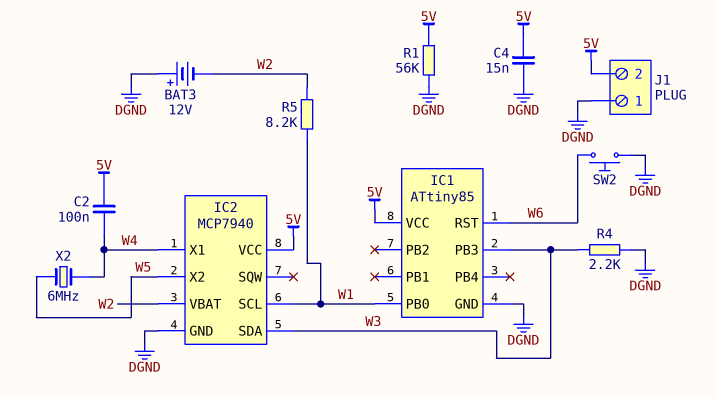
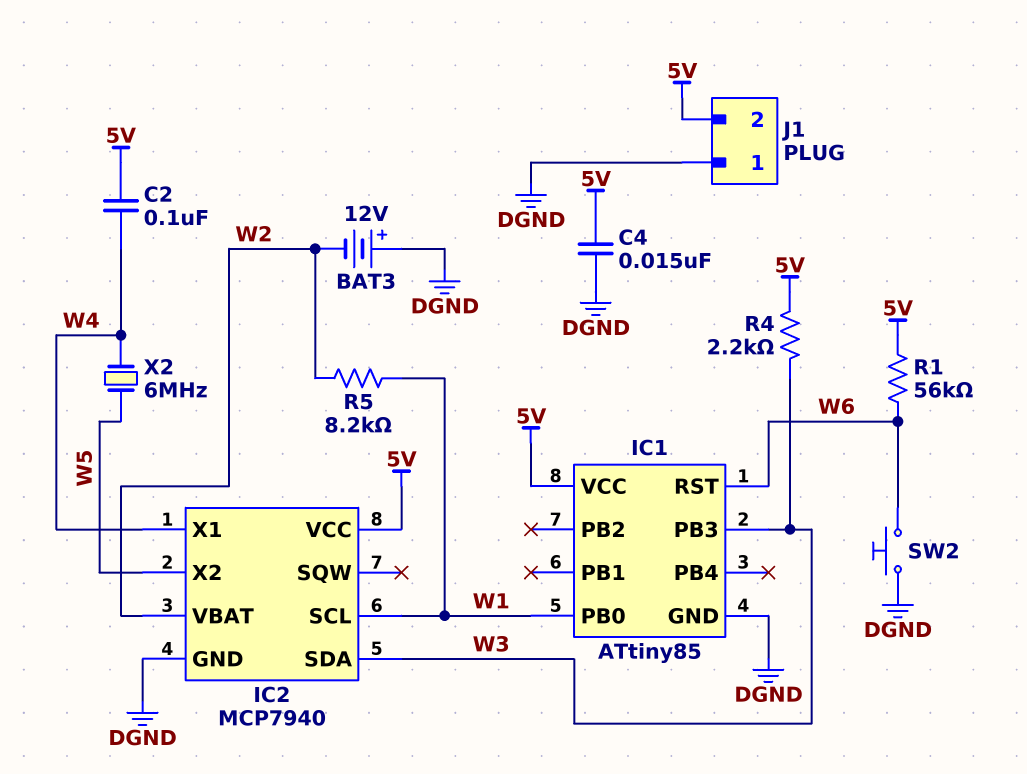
R1: 56k (5V, DGND) -> 56k (5V, W6)
R4: 2.2k (DGND, W3) -> 2.2k (5V, W3)

